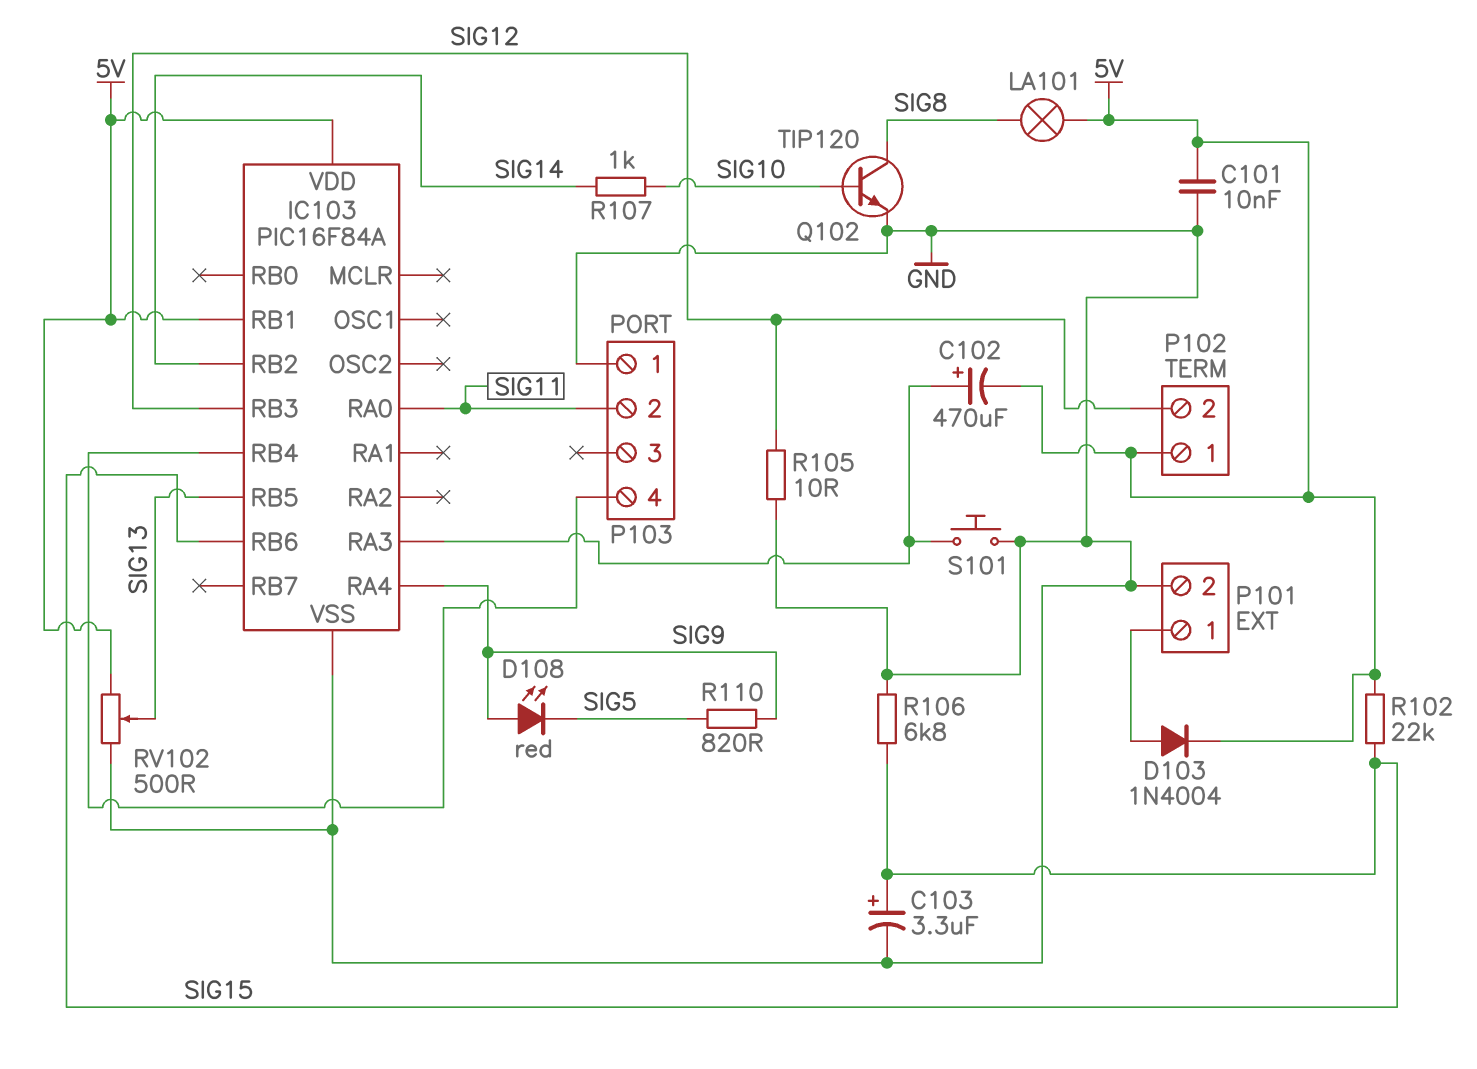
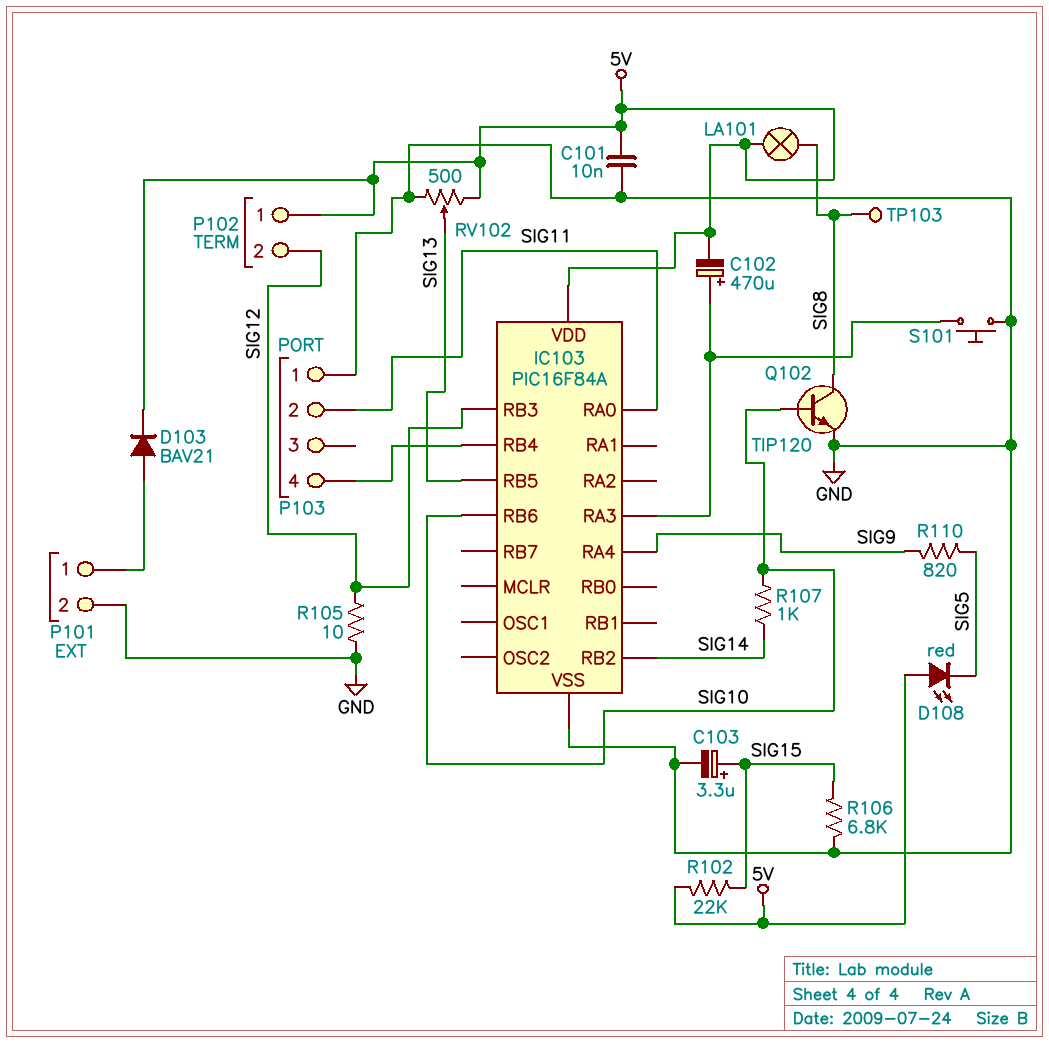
D103: diode 1N4004 (A P101/1, K 5V) -> diode BAV21 (A P101/1, K 5V)
D108: LED red (A SIG9, K SIG5) -> LED red (A 5V, K SIG5)
IC103 pin RB1: 5V -> none
IC103 pin RB6: SIG15 -> SIG10
TP103: none -> test point (SIG8)

